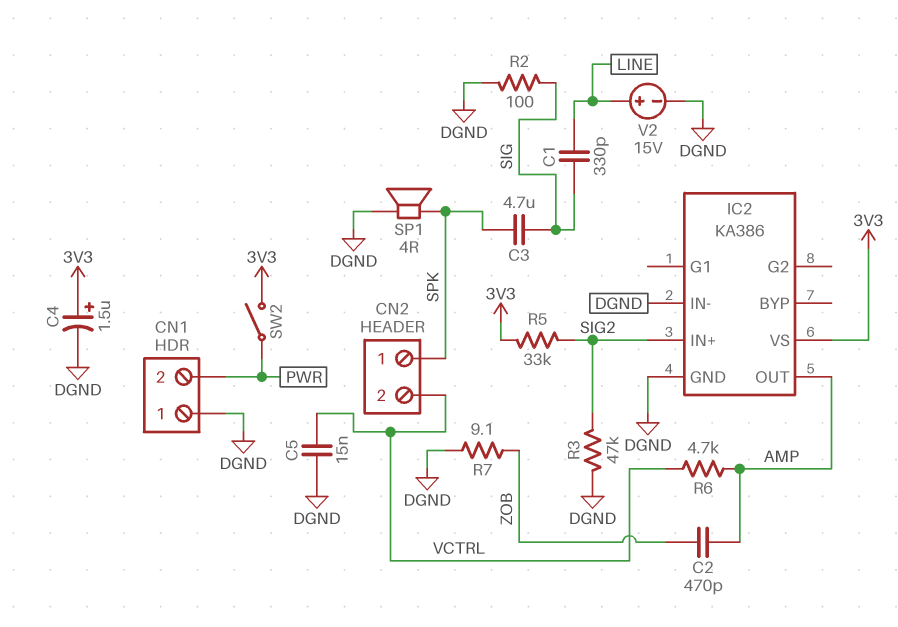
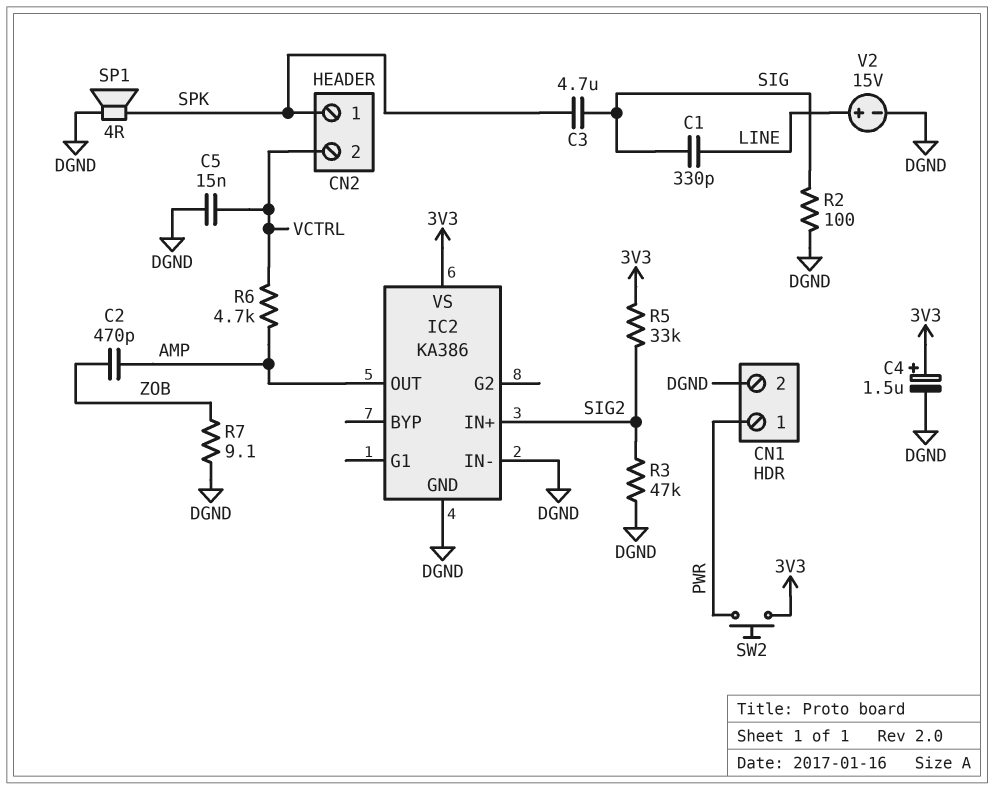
CN1 pin 1: DGND -> PWR
CN1 pin 2: PWR -> DGND
SW2: switch (3V3, PWR) -> button (3V3, PWR)

